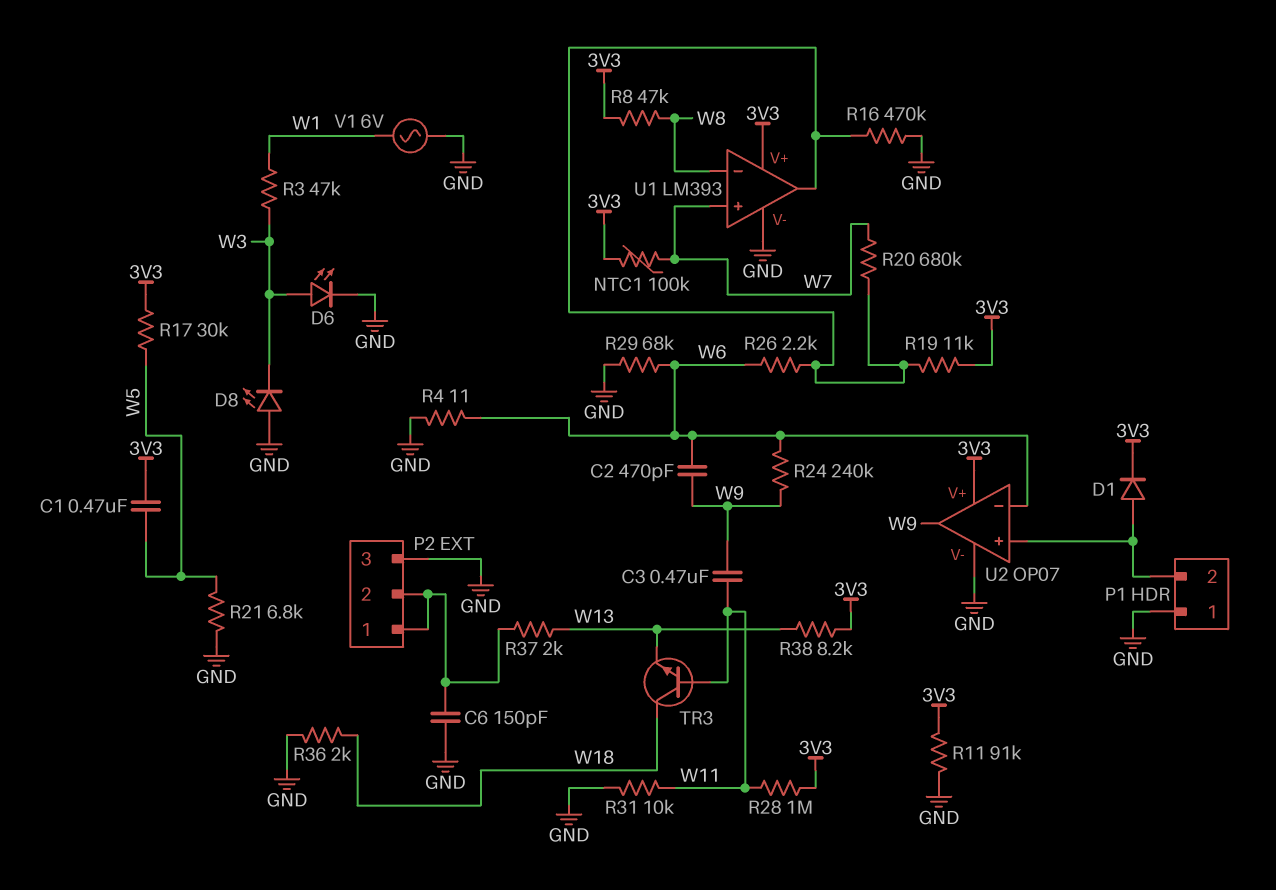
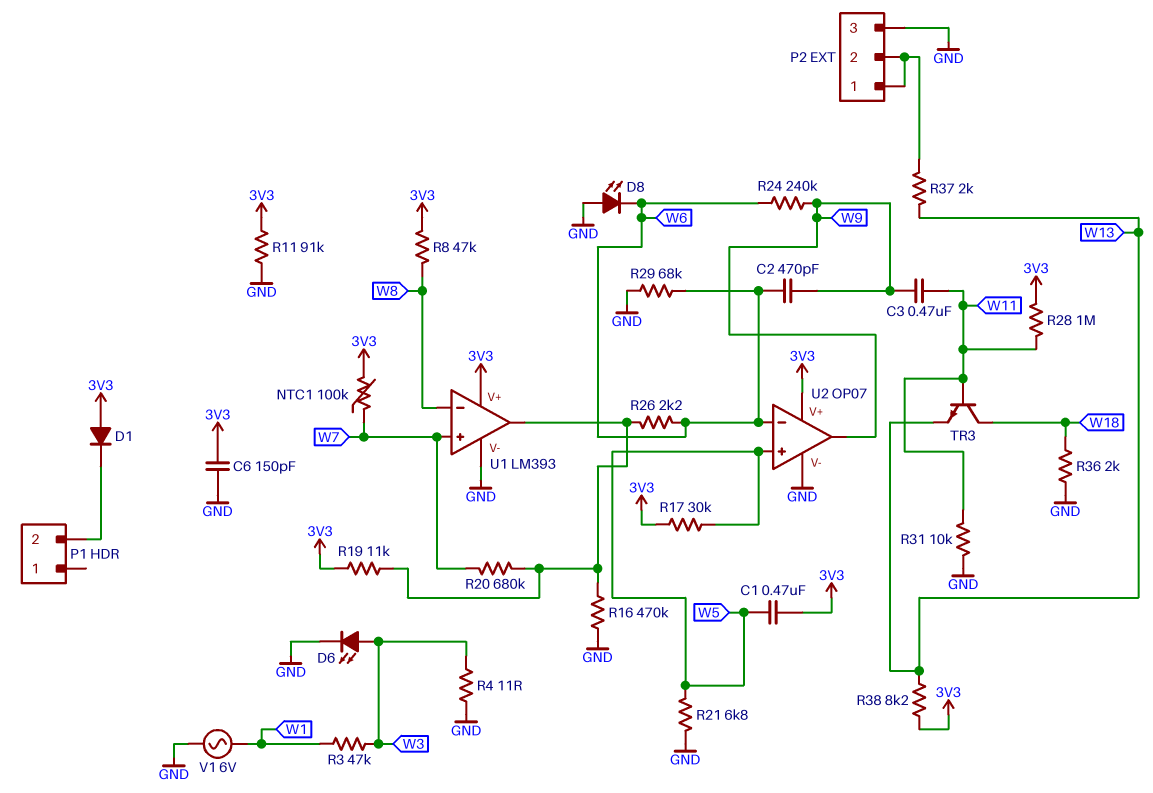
C6: 150pF (GND, P2/1) -> 150pF (3V3, GND)
D1: diode (A P1/2, K 3V3) -> diode (A 3V3, K P1/2)
D8: LED (A GND, K W3) -> LED (A GND, K W6)
P1 pin 1: GND -> none
R4: 11 (GND, W6) -> 11 (GND, W3)
U2 pin in+: P1/2 -> W5

